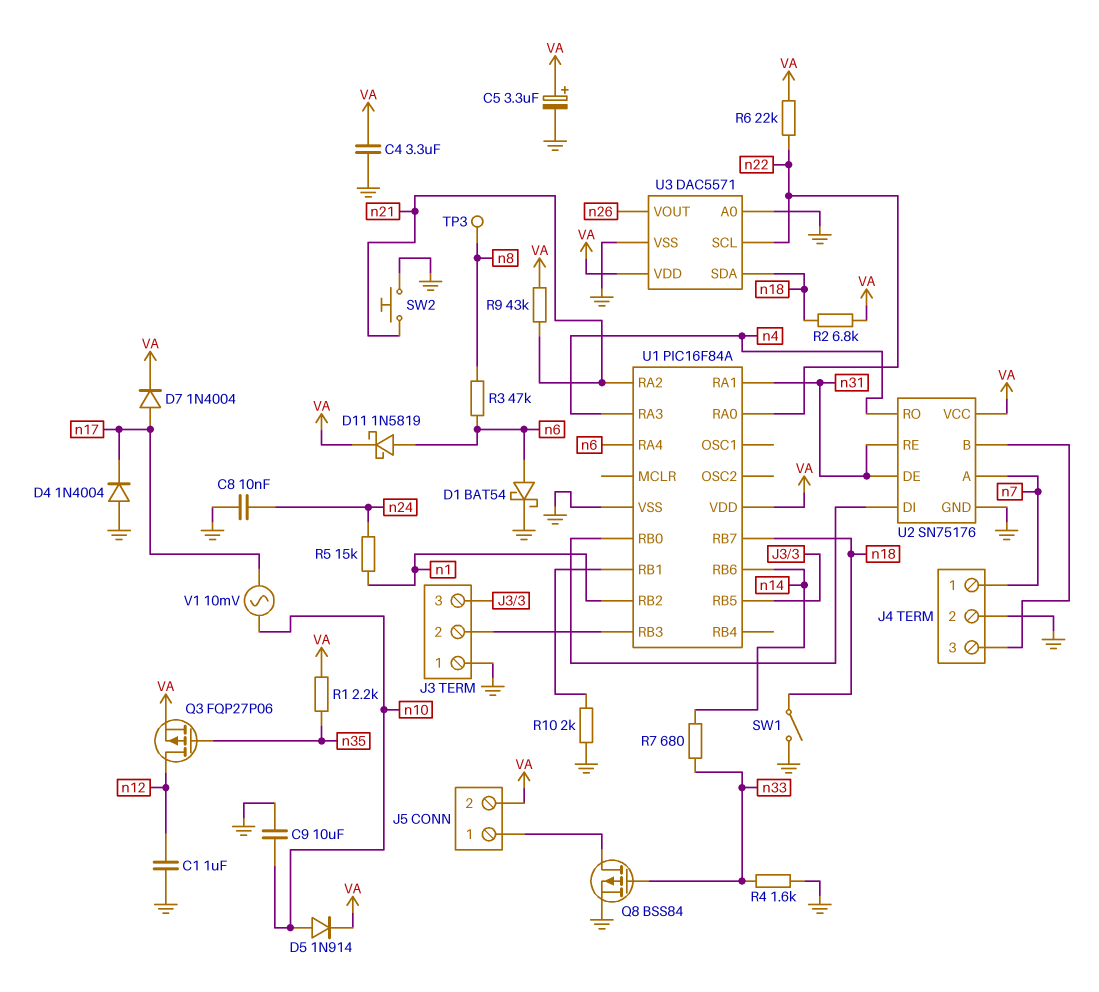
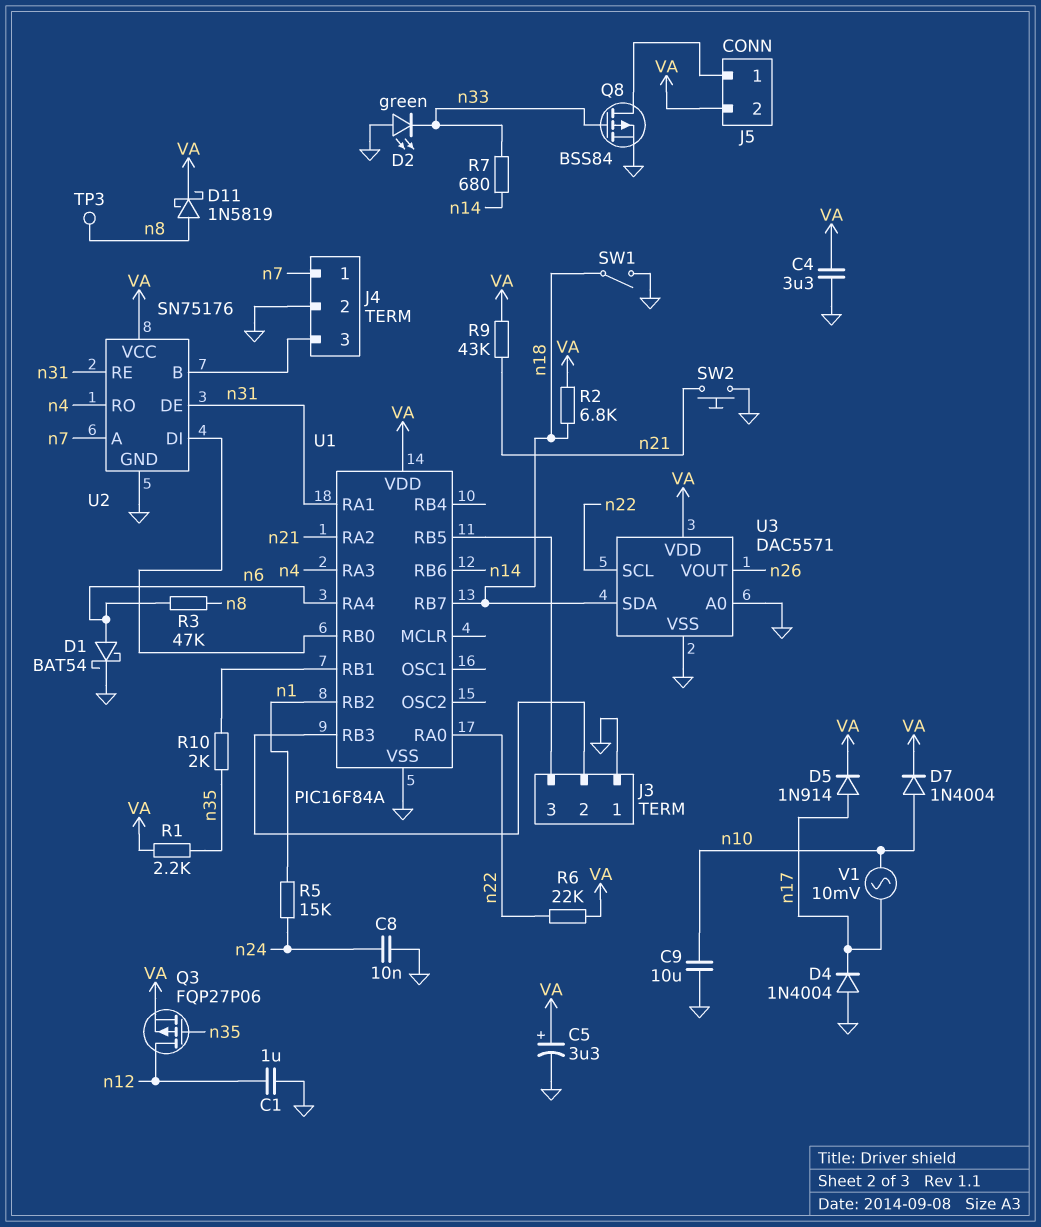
D2: none -> LED green (A GND, K n33)
D5: diode 1N914 (A n10, K VA) -> diode 1N914 (A n17, K VA)
D7: diode 1N4004 (A n17, K VA) -> diode 1N4004 (A n10, K VA)
D11: schottky 1N5819 (A n6, K VA) -> schottky 1N5819 (A n8, K VA)
R4: 1.6k (GND, n33) -> none
R10: 2k (GND, U1/RB1) -> 2k (U1/RB1, n35)

